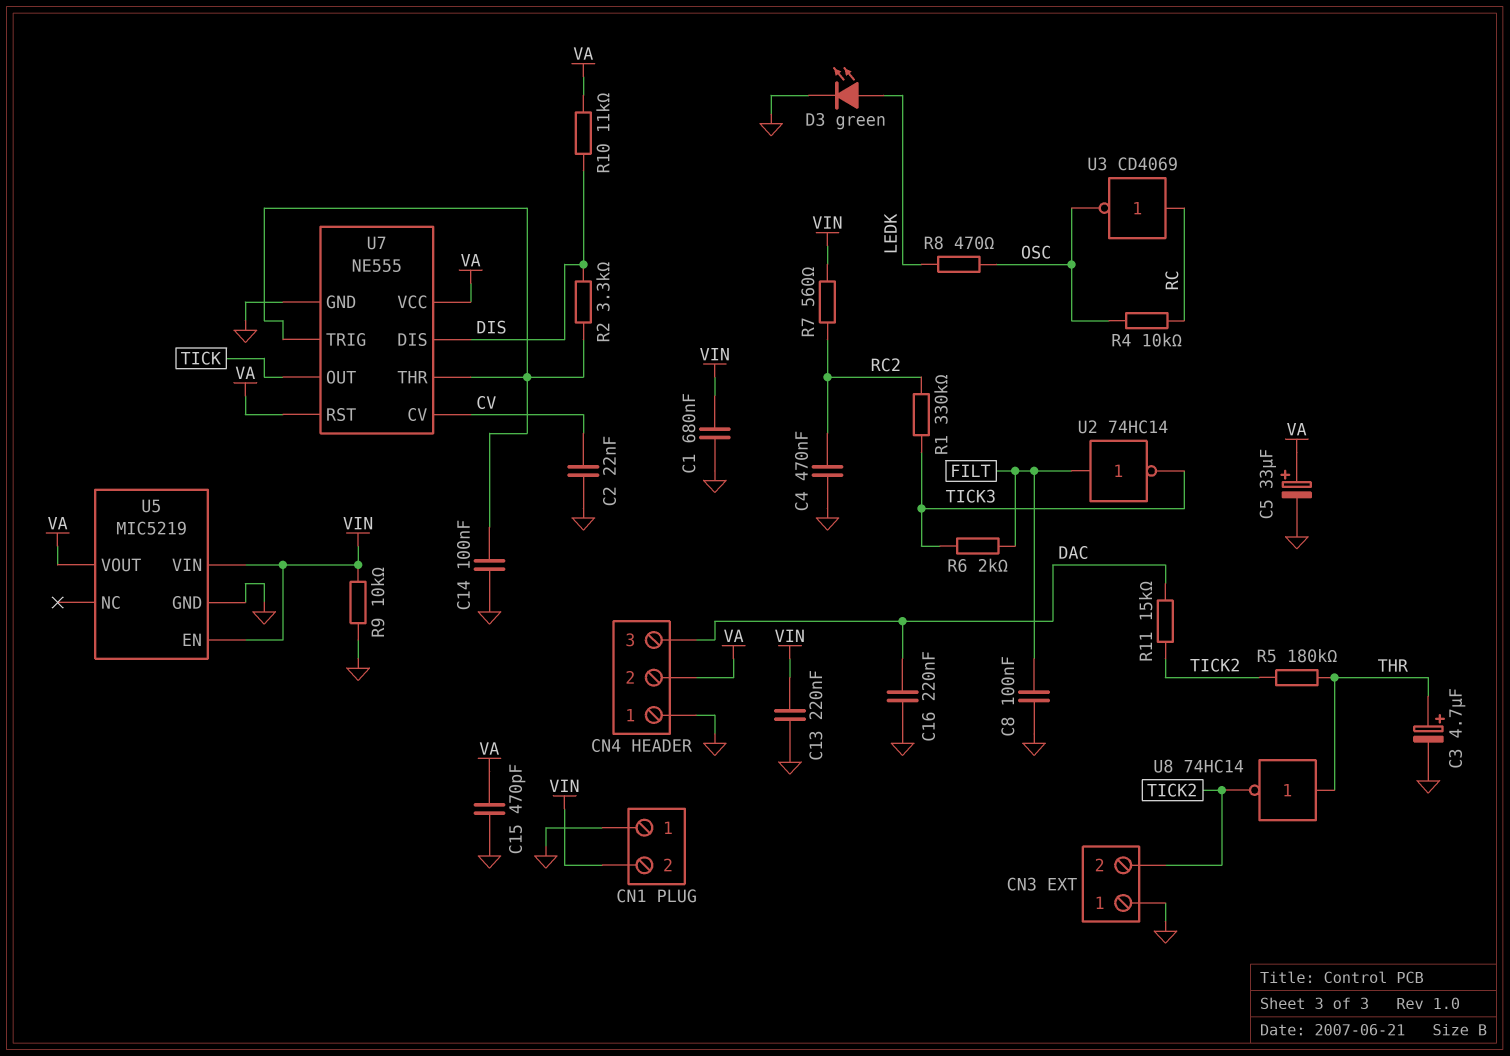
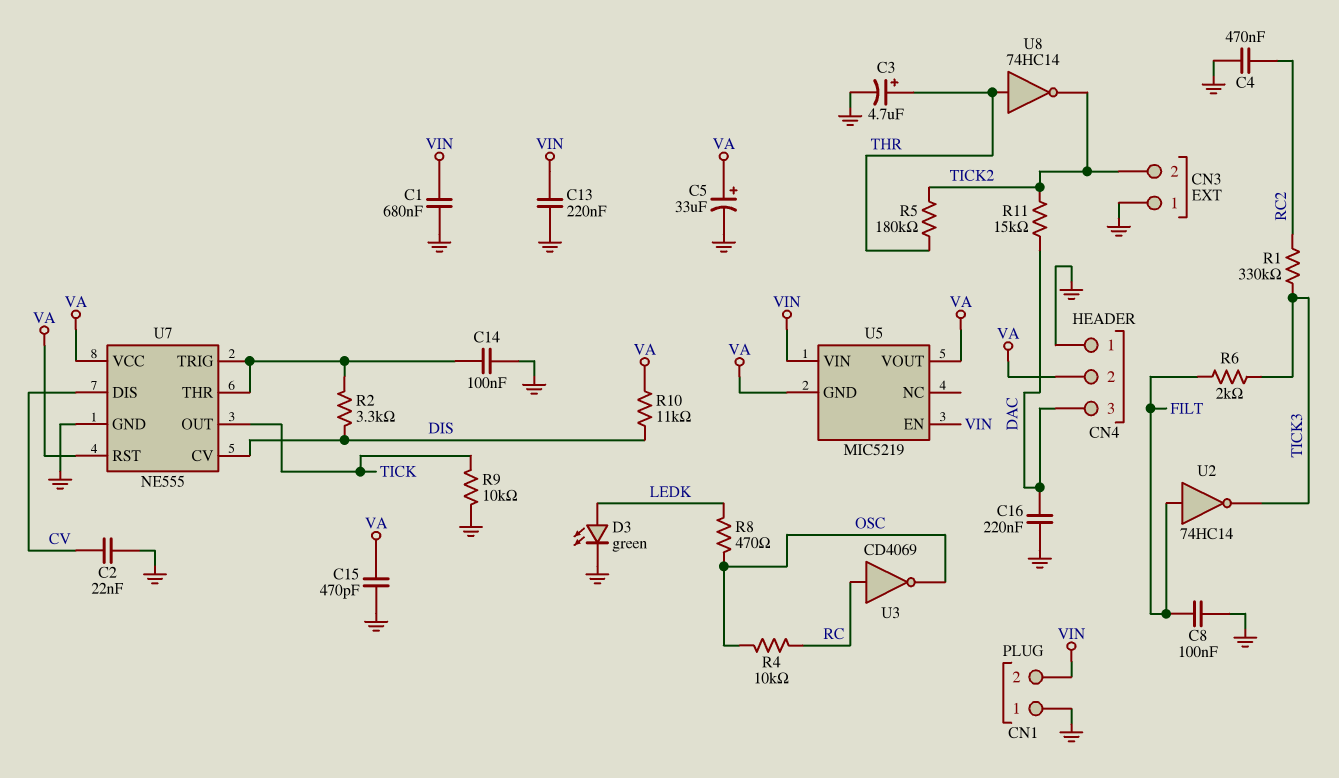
R7: 560 (RC2, VIN) -> none
R9: 10k (GND, VIN) -> 10k (GND, TICK)
U5 pin GND: GND -> VA
U7 pin CV: CV -> DIS
U7 pin DIS: DIS -> CV

